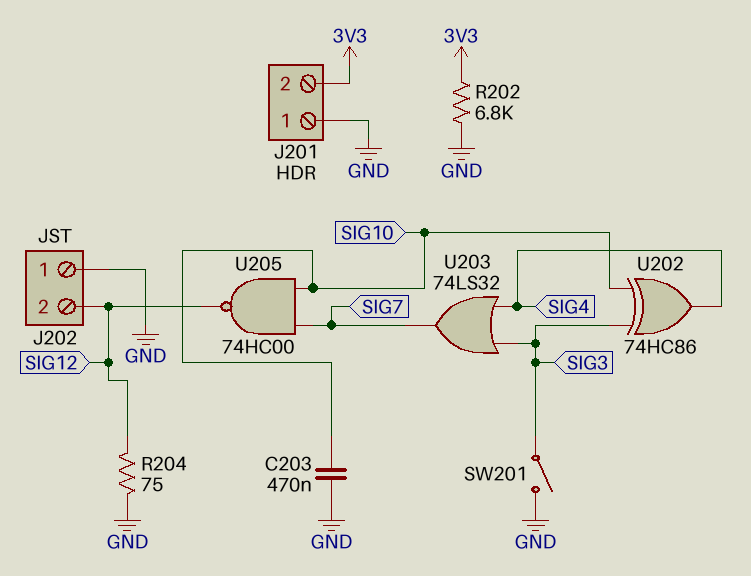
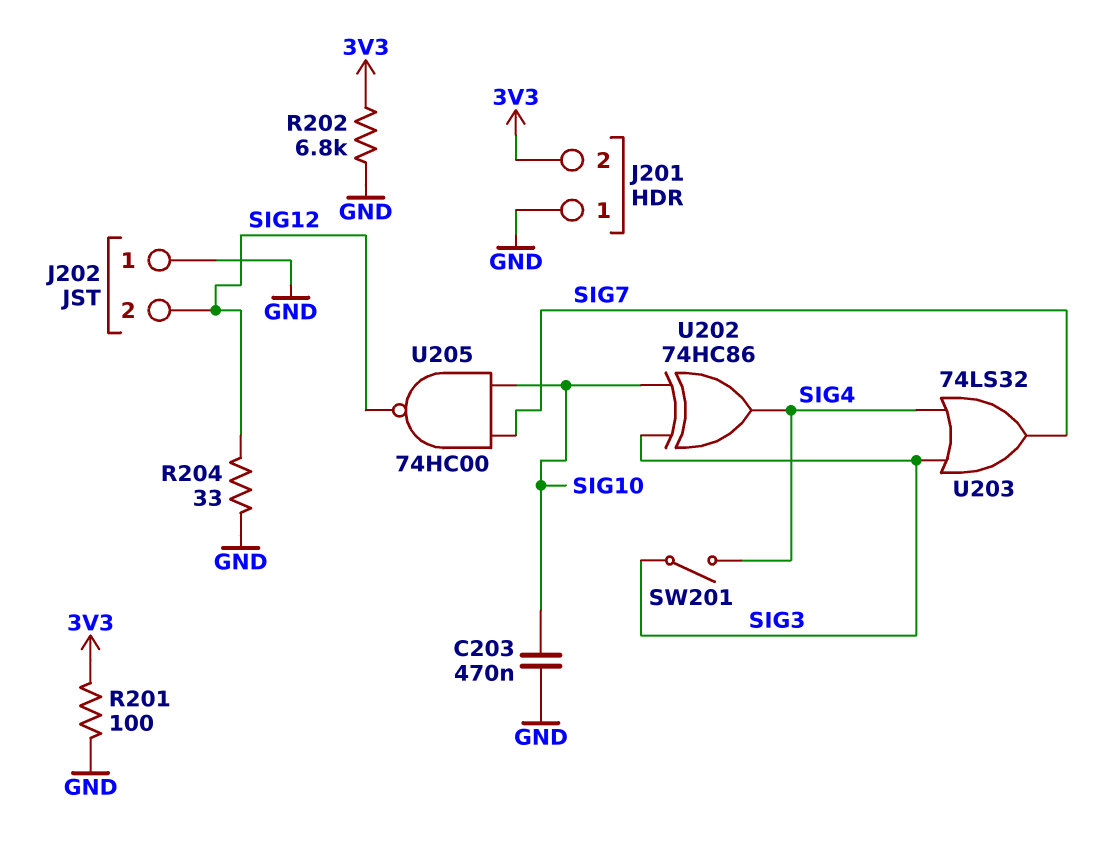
R201: none -> 100 (3V3, GND)
R204: 75 (GND, SIG12) -> 33 (GND, SIG12)
SW201: switch (GND, SIG3) -> switch (SIG3, SIG4)

